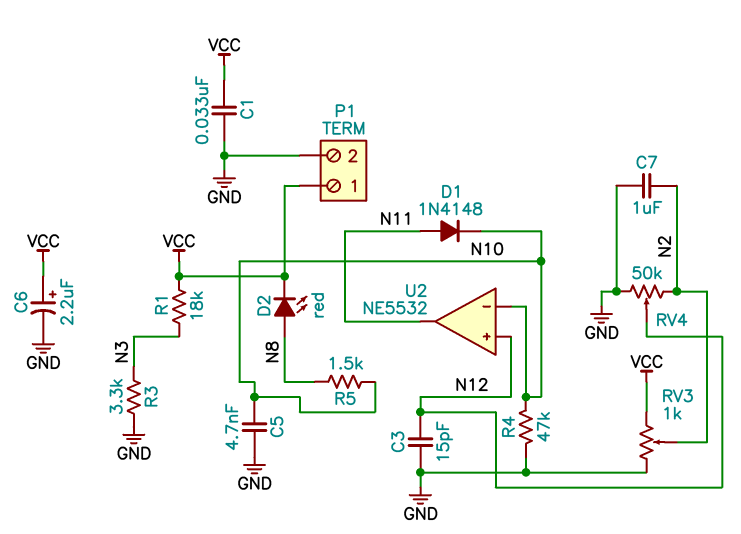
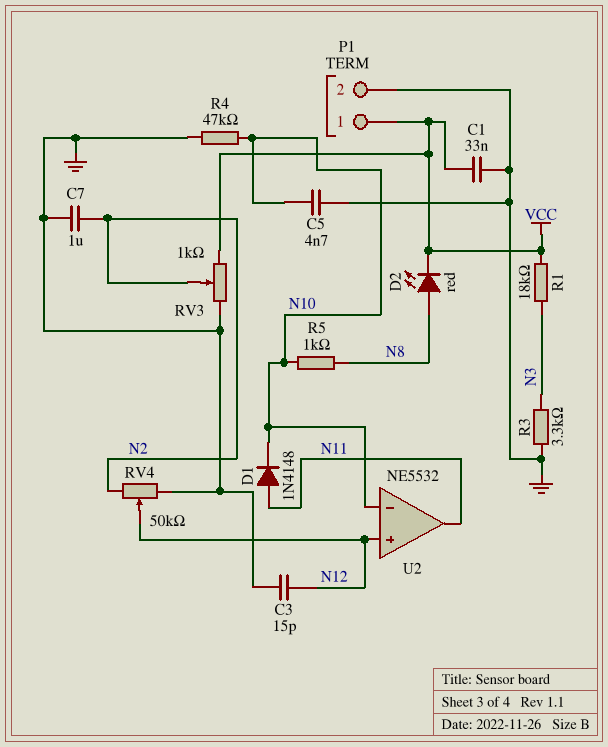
C6: 2.2uF (plus VCC, minus GND) -> none
R5: 1.5k (N8, N10) -> 1k (N8, N10)

